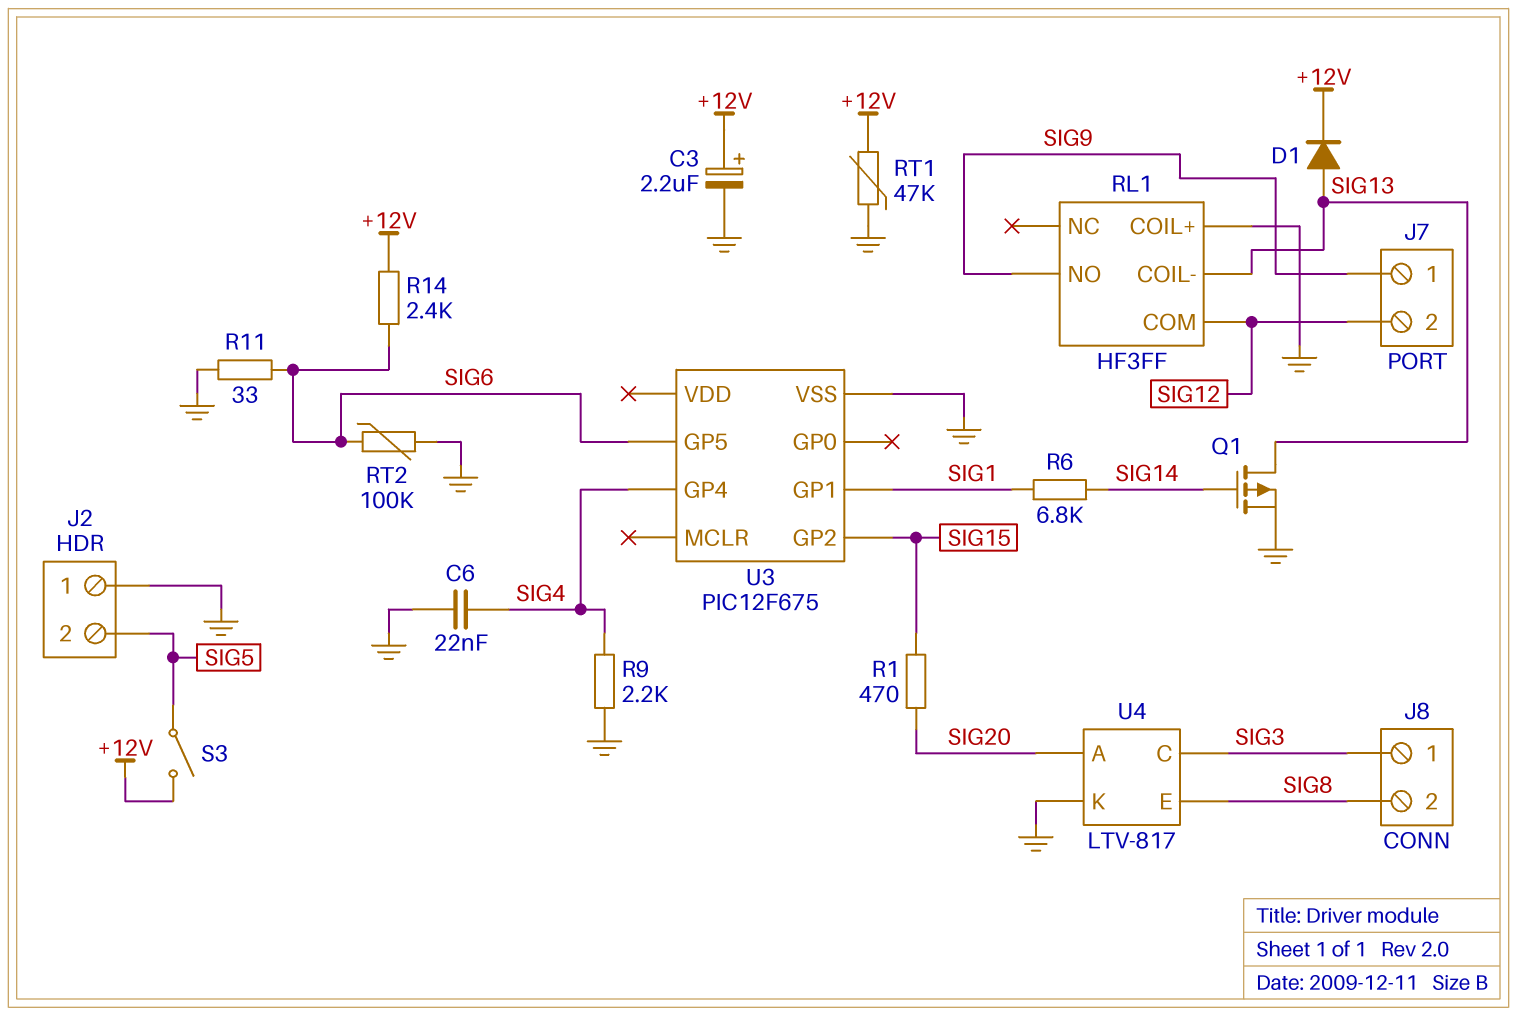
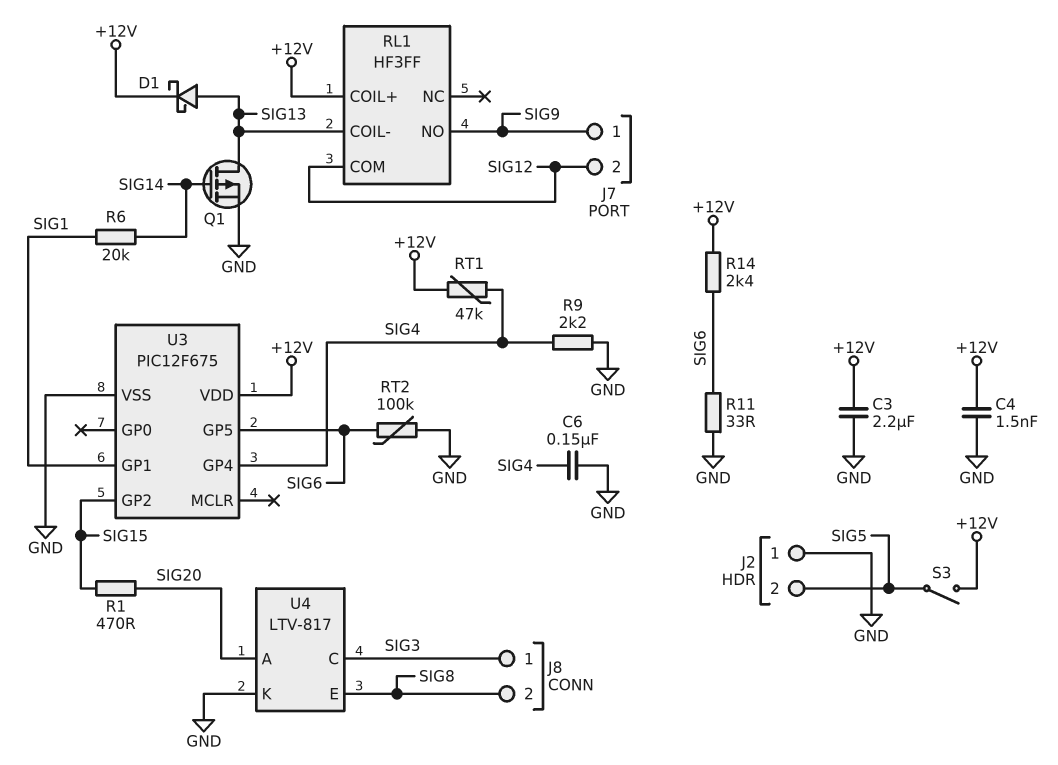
C3: 2.2uF (plus +12V, minus GND) -> 2.2uF (+12V, GND)
C4: none -> 1.5nF (+12V, GND)
C6: 22nF (GND, SIG4) -> 150nF (GND, SIG4)
D1: diode (A SIG13, K +12V) -> schottky (A SIG13, K +12V)
R6: 6.8k (SIG1, SIG14) -> 20k (SIG1, SIG14)
RL1 pin COIL+: GND -> +12V
RT1: 47k (+12V, GND) -> 47k (+12V, SIG4)
U3 pin VDD: none -> +12V

